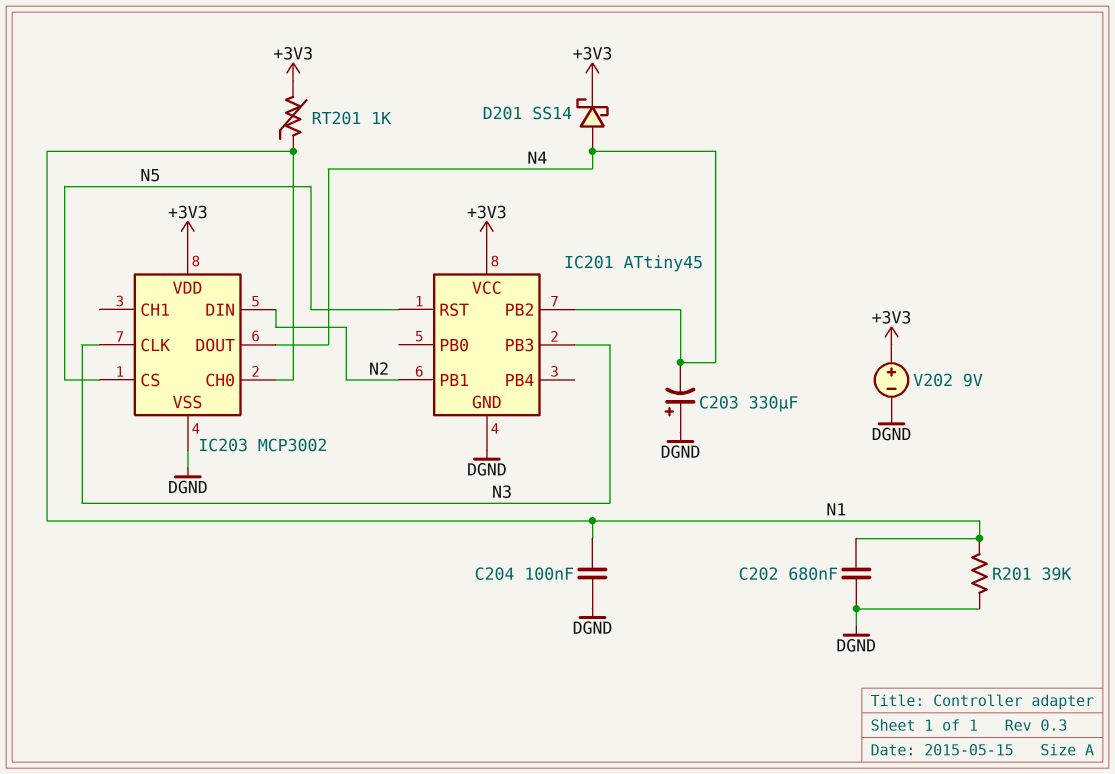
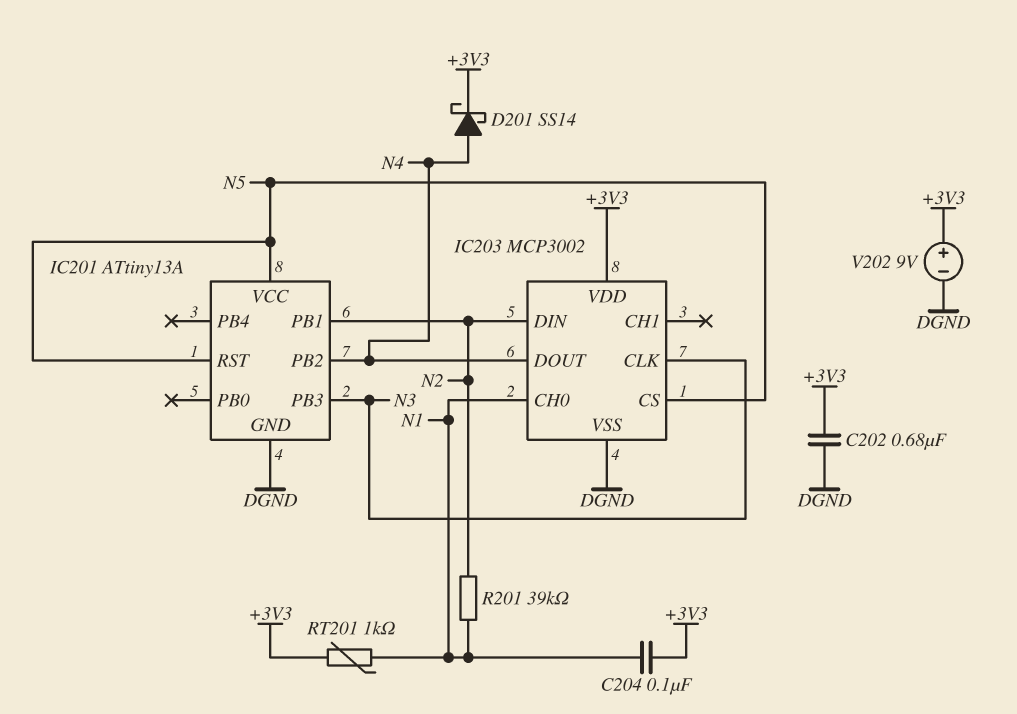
C202: 680nF (DGND, N1) -> 680nF (+3V3, DGND)
C203: 330uF (plus DGND, minus N4) -> none
C204: 100nF (DGND, N1) -> 100nF (+3V3, N1)
IC201: ATtiny45 -> ATtiny13A
IC201 pin VCC: +3V3 -> N5
R201: 39k (DGND, N1) -> 39k (N1, N2)

